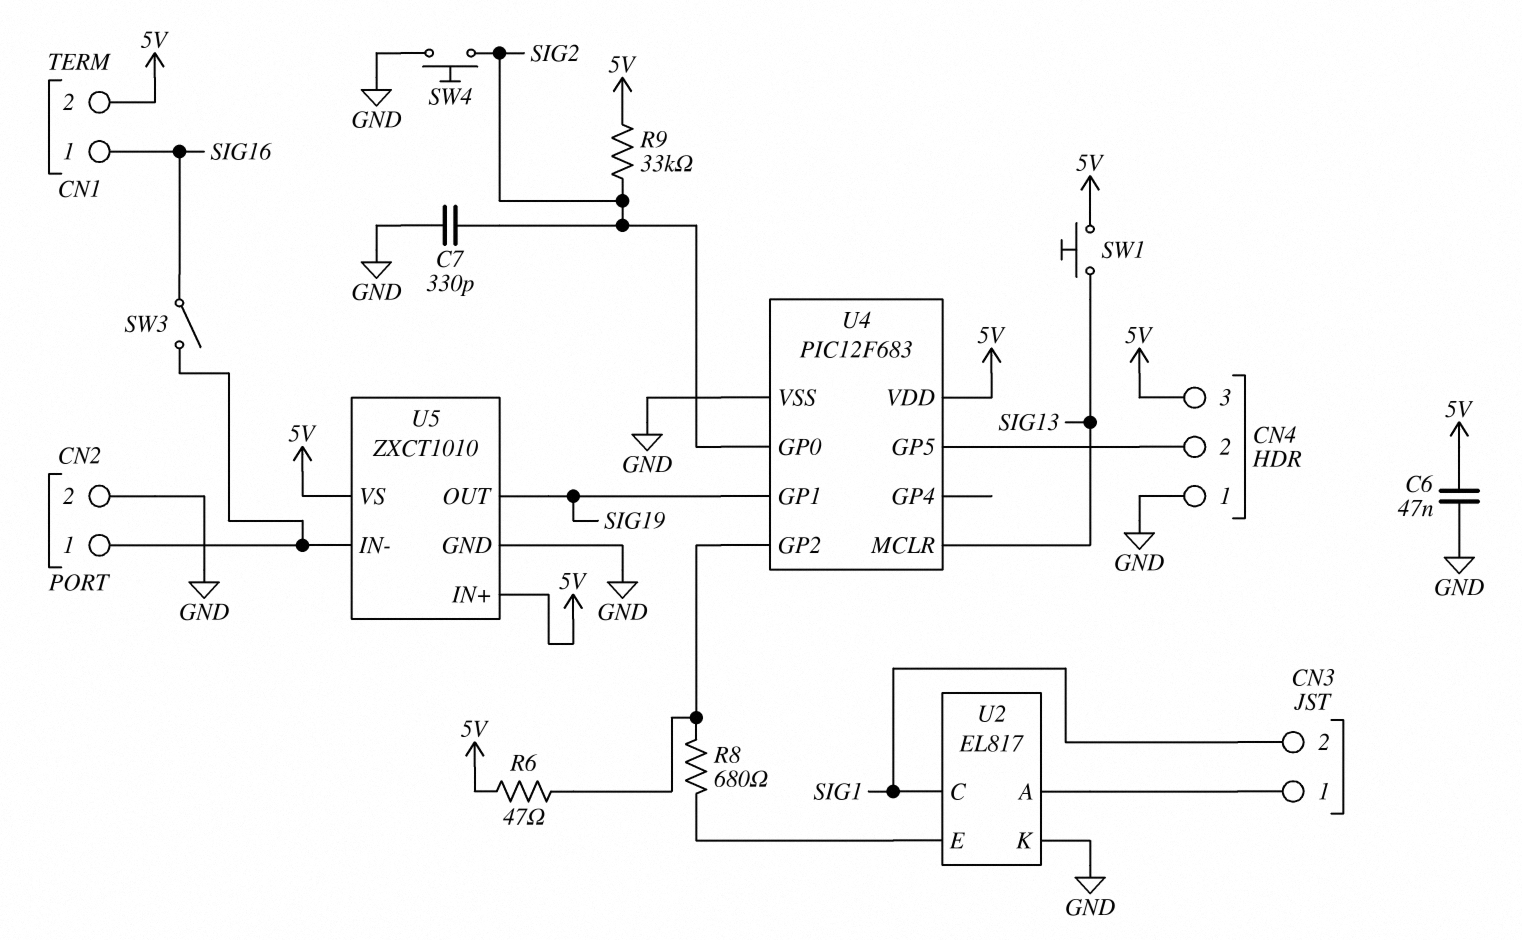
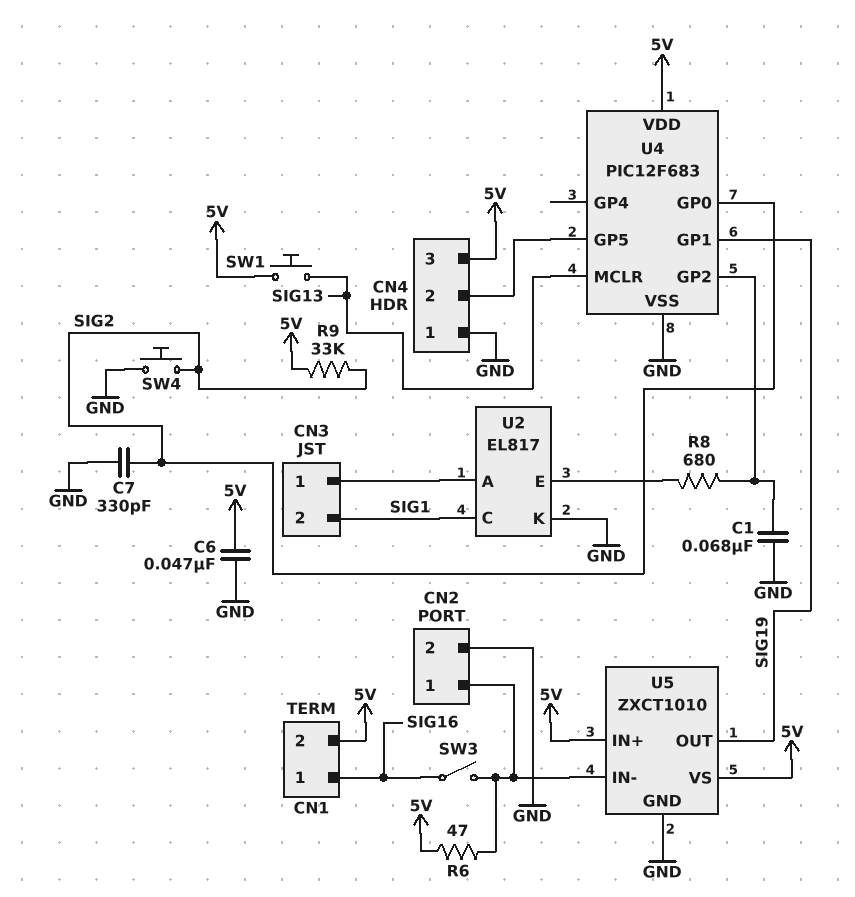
C1: none -> 68nF (GND, U4/GP2)
R6: 47 (5V, U4/GP2) -> 47 (5V, CN2/1)

